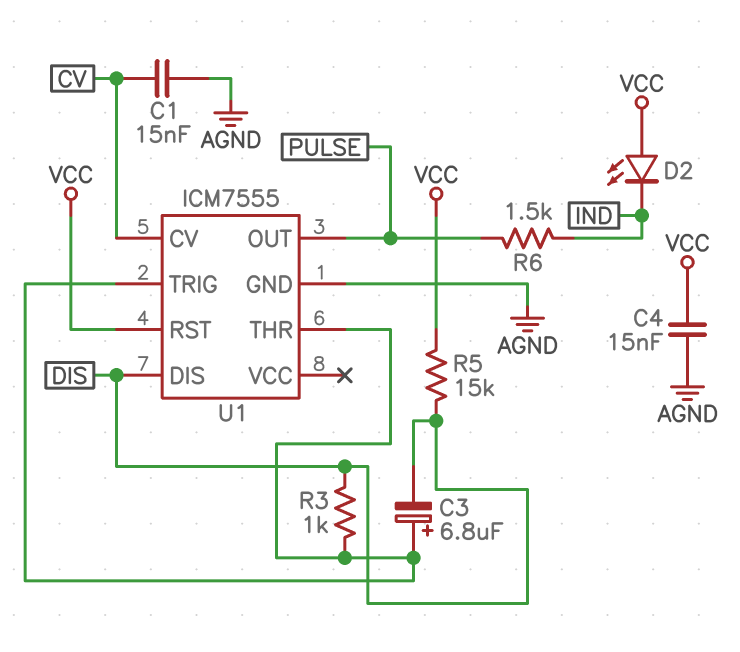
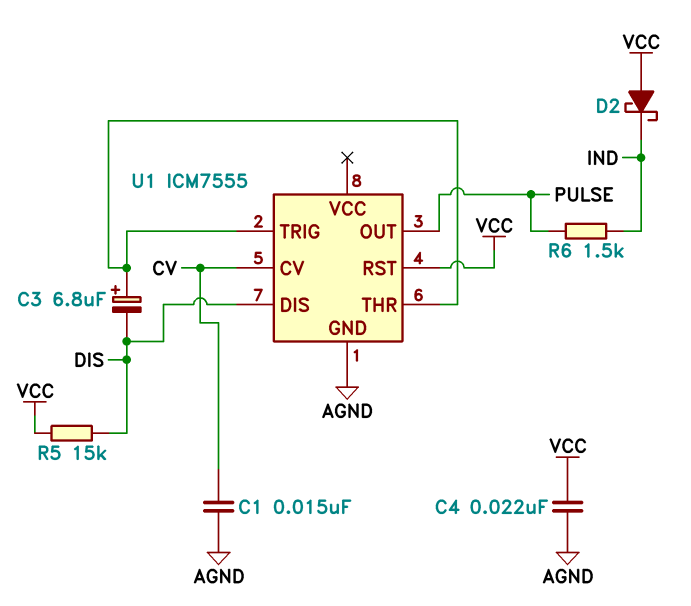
C4: 15nF (AGND, VCC) -> 22nF (AGND, VCC)
D2: LED (A VCC, K IND) -> schottky (A VCC, K IND)
R3: 1k (DIS, U1/THR) -> none

